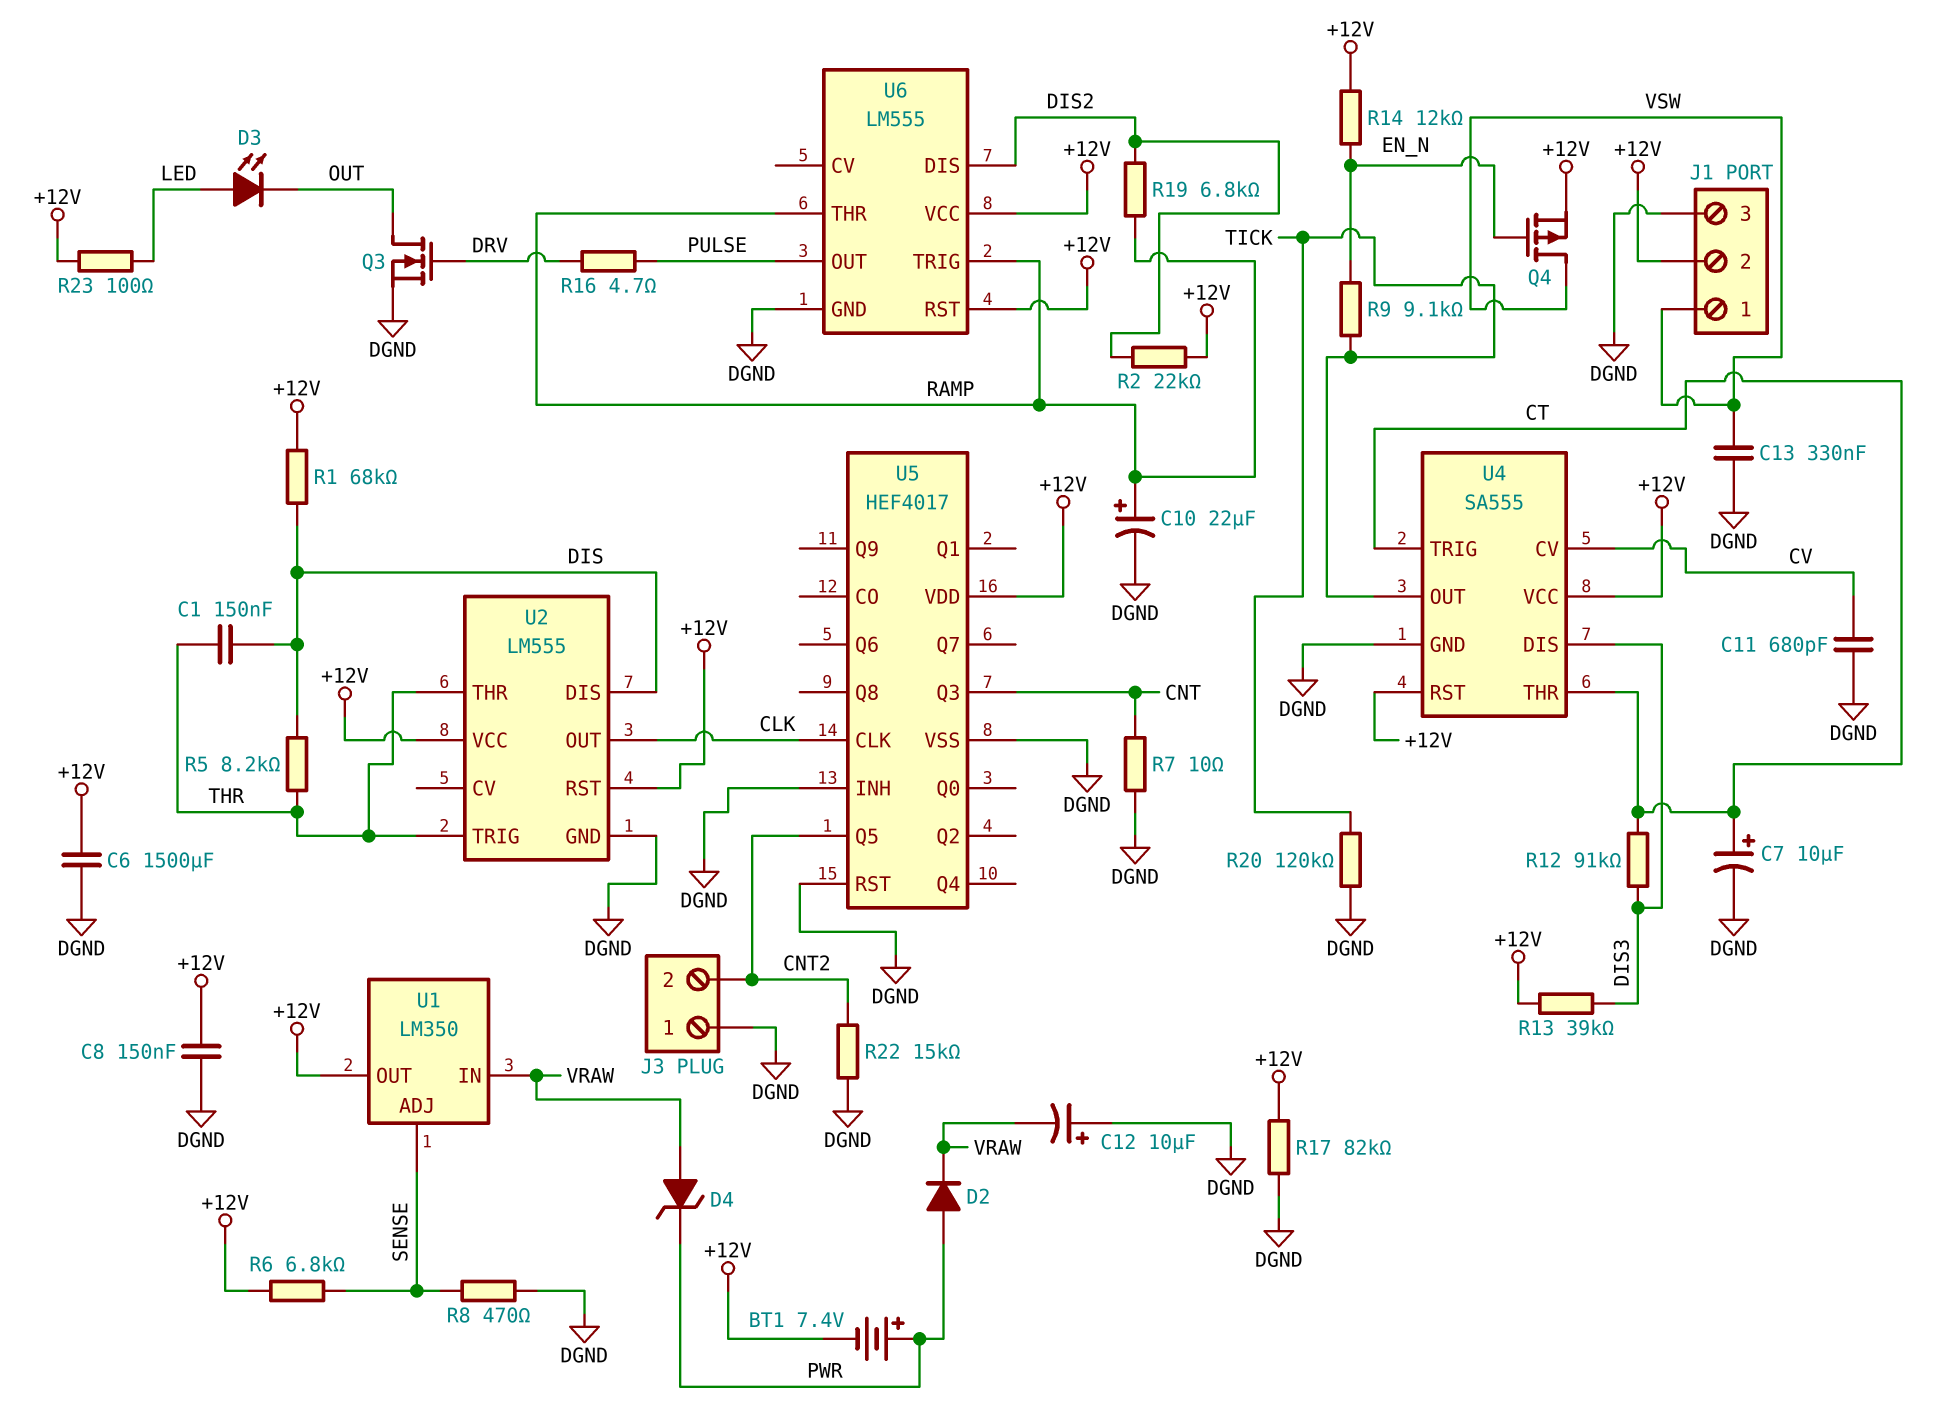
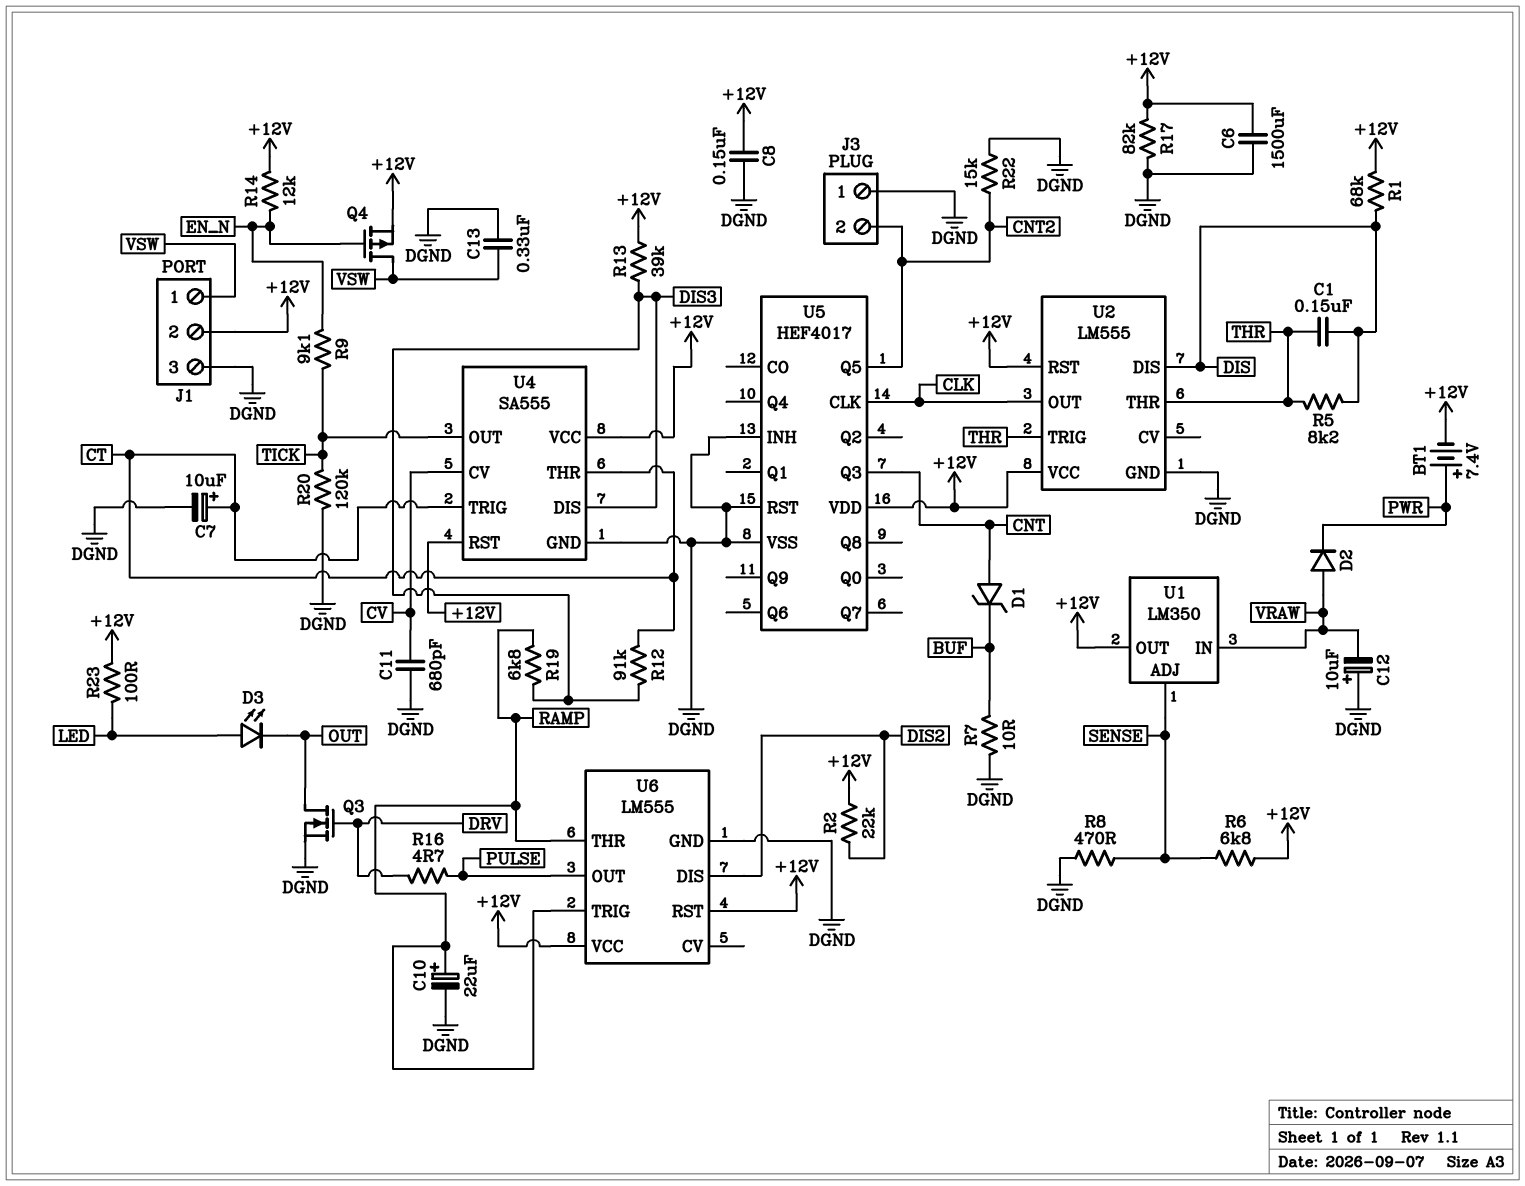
D1: none -> zener (A CNT, K BUF)
D2: diode (A PWR, K VRAW) -> diode (A VRAW, K PWR)
D4: zener (A VRAW, K PWR) -> none
R7: 10 (CNT, DGND) -> 10 (BUF, DGND)
R19: 6.8k (DIS2, RAMP) -> 6.8k (DIS3, RAMP)

